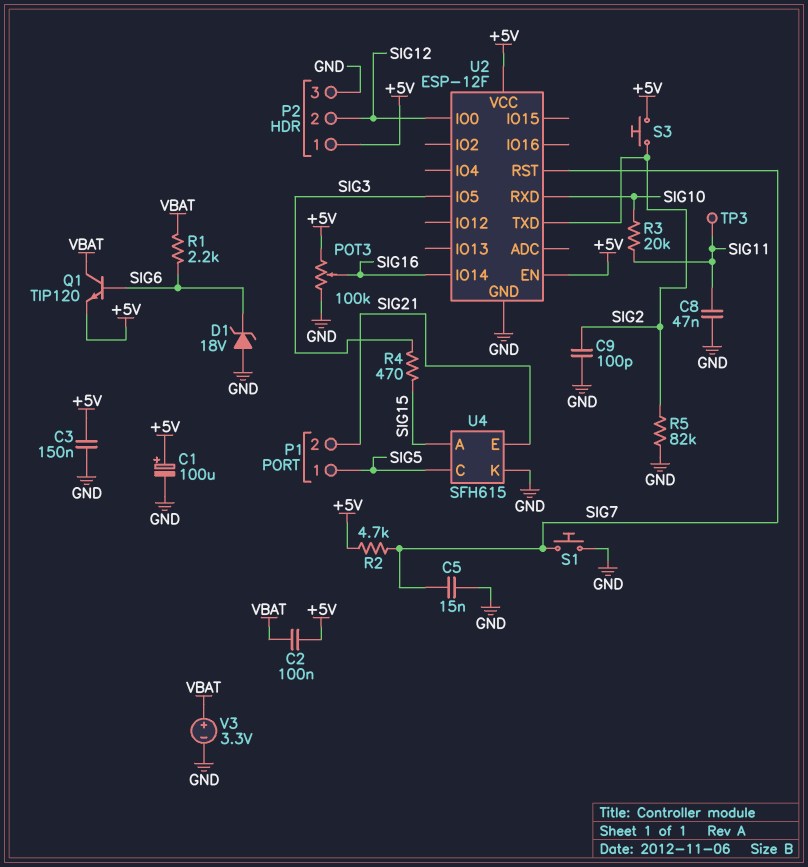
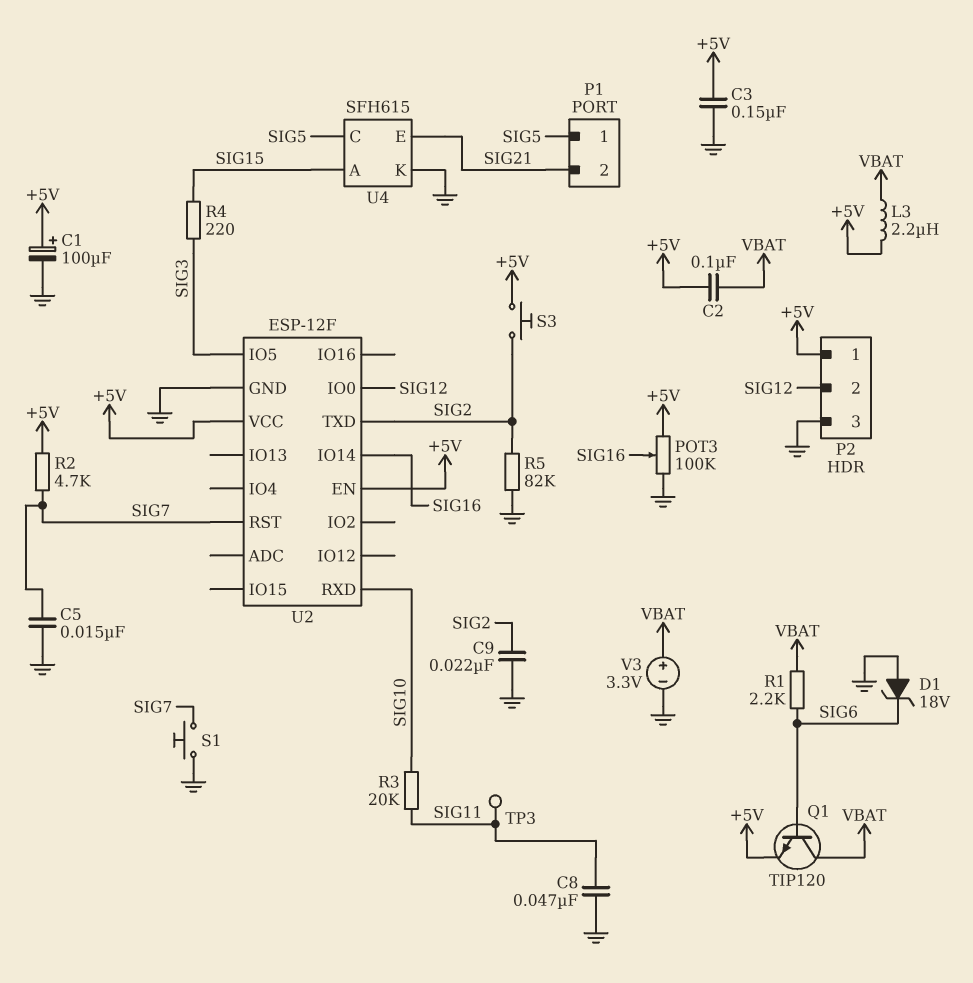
C9: 100pF (GND, SIG2) -> 22nF (GND, SIG2)
L3: none -> 2.2uH (+5V, VBAT)
R4: 470 (SIG3, SIG15) -> 220 (SIG3, SIG15)

